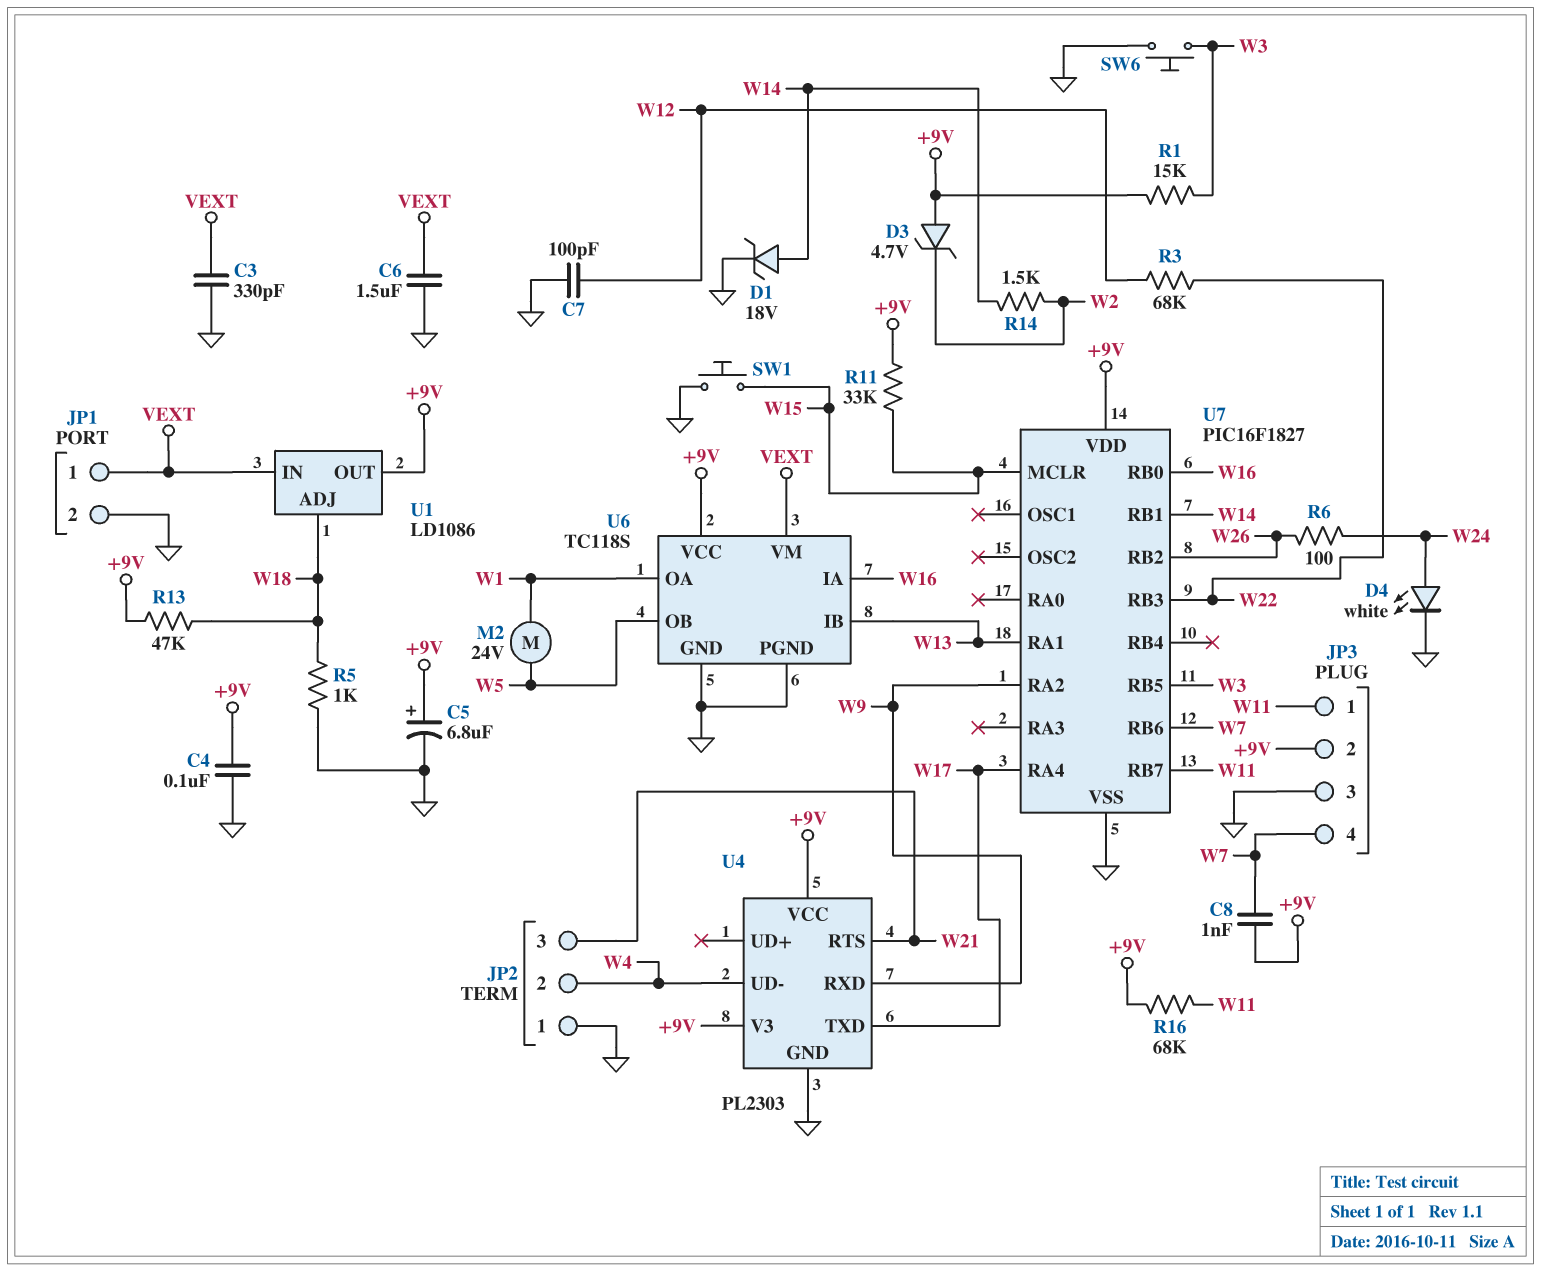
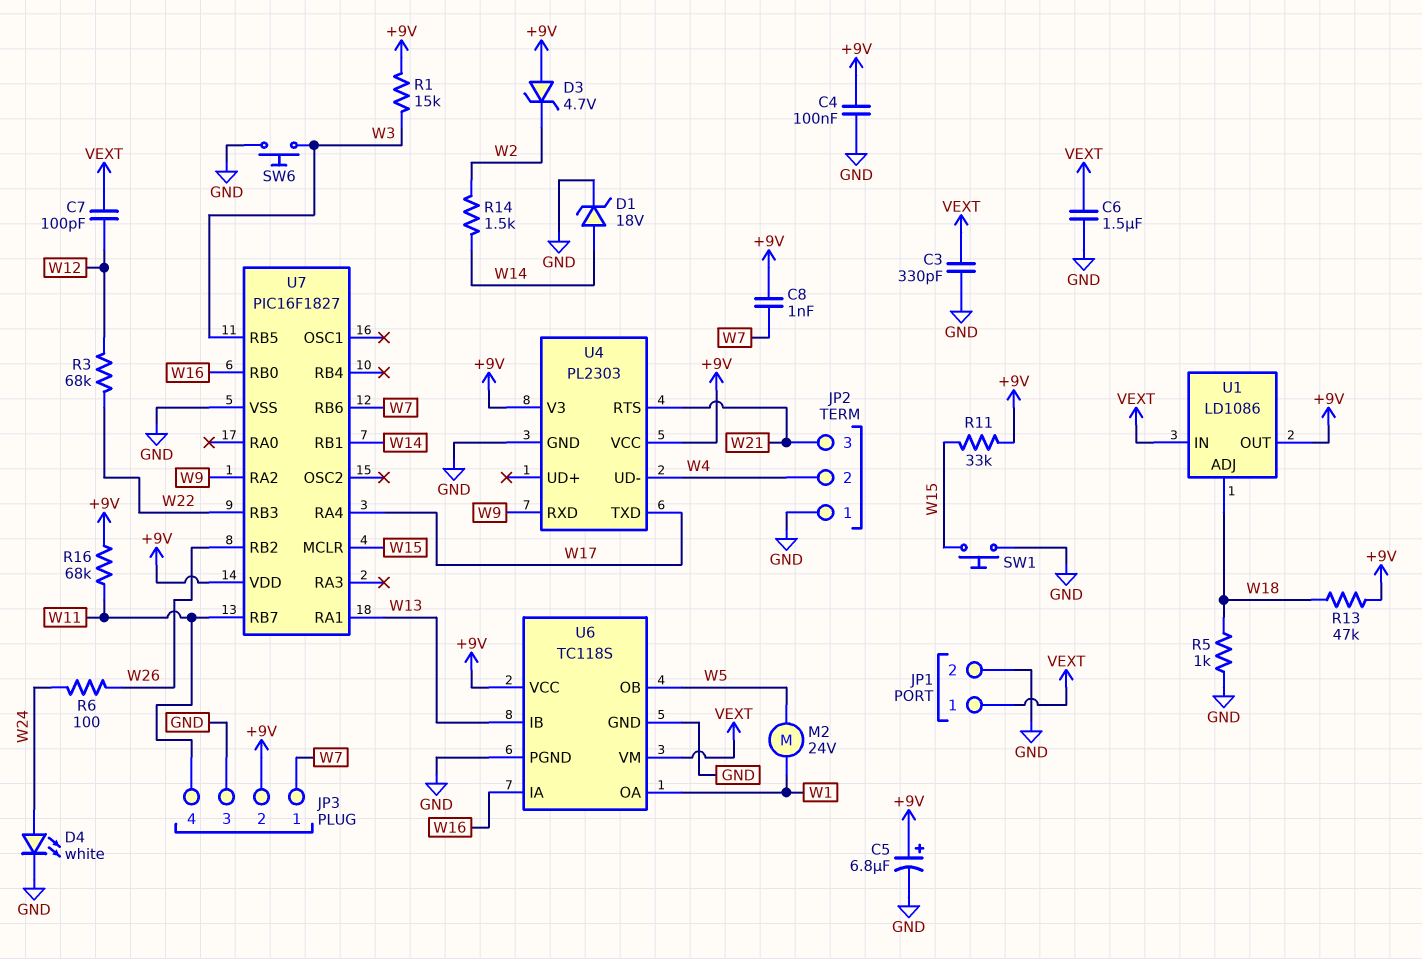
C7: 100pF (GND, W12) -> 100pF (VEXT, W12)
JP3 pin 1: W11 -> W7
JP3 pin 4: W7 -> W11

